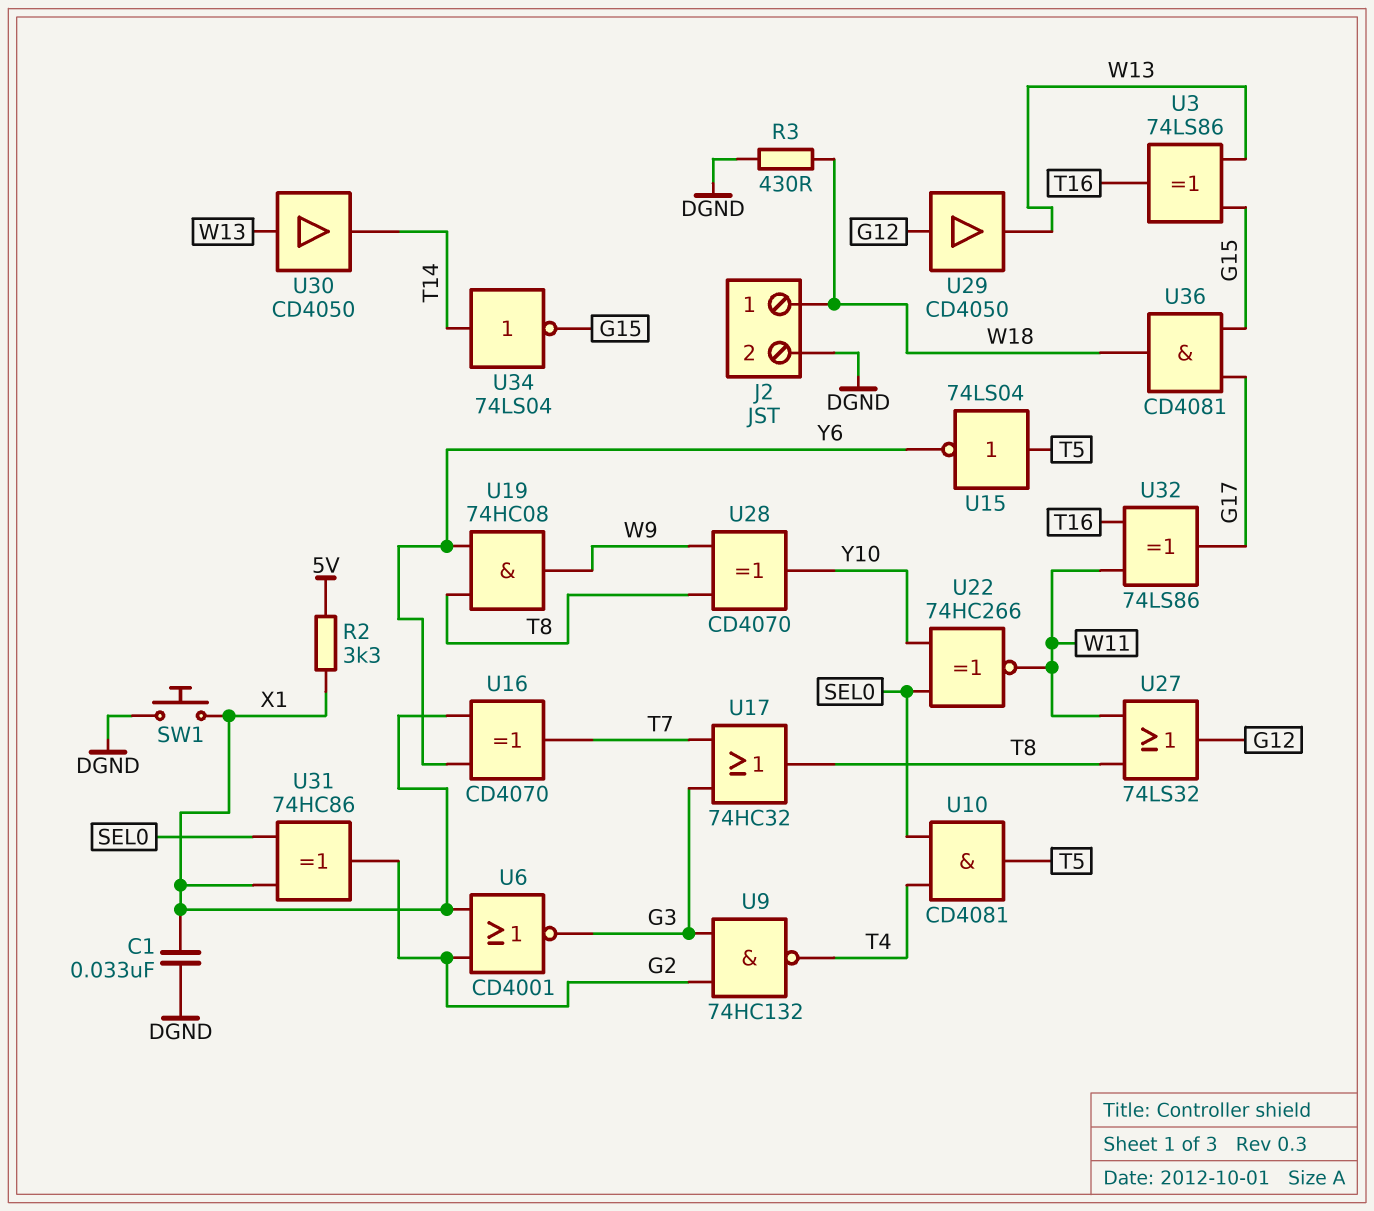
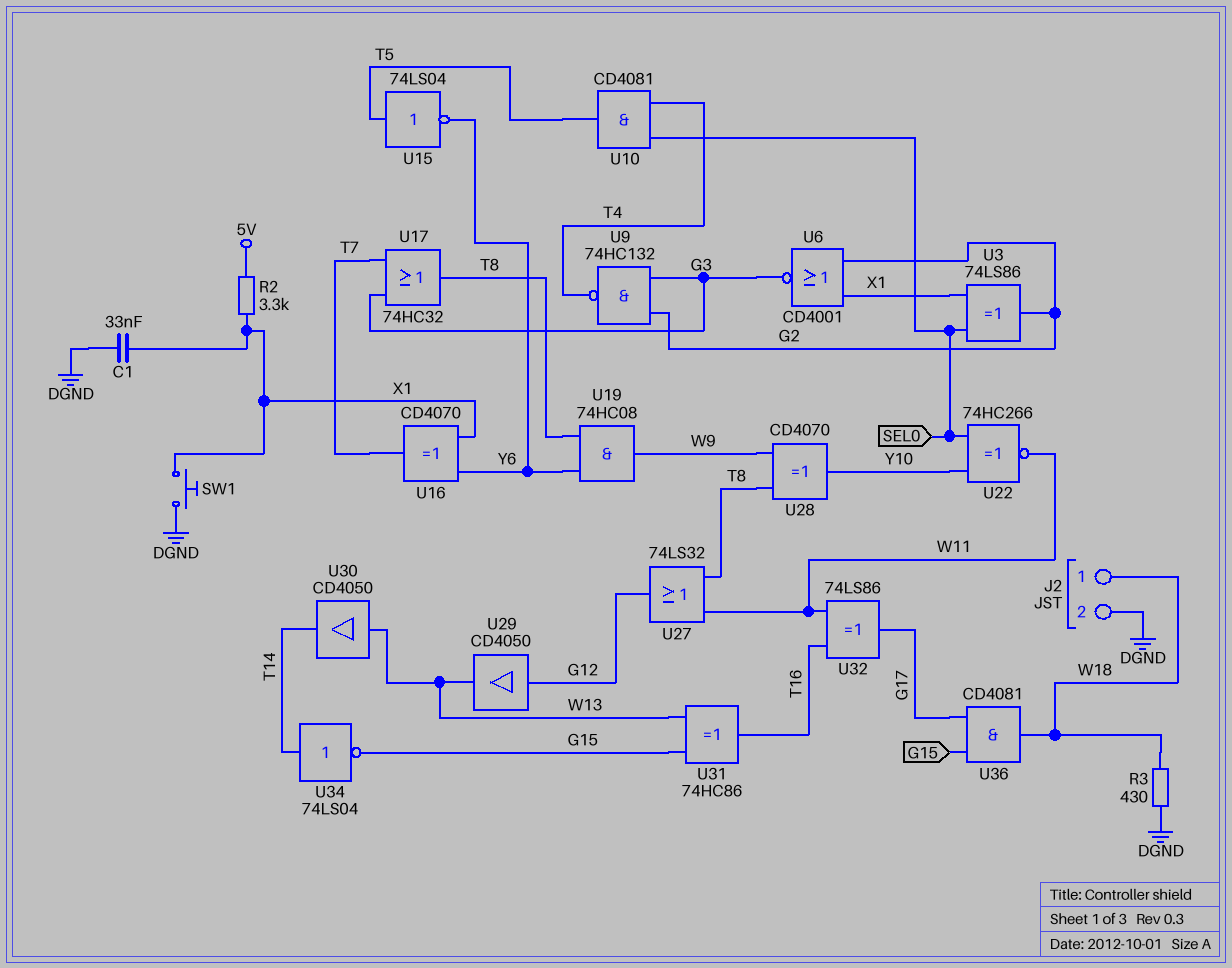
U3: XOR 74LS86 (in G15, in W13, out T16) -> XOR 74LS86 (in SEL0, in X1, out G2)
U31: XOR 74HC86 (in SEL0, in X1, out G2) -> XOR 74HC86 (in G15, in W13, out T16)

